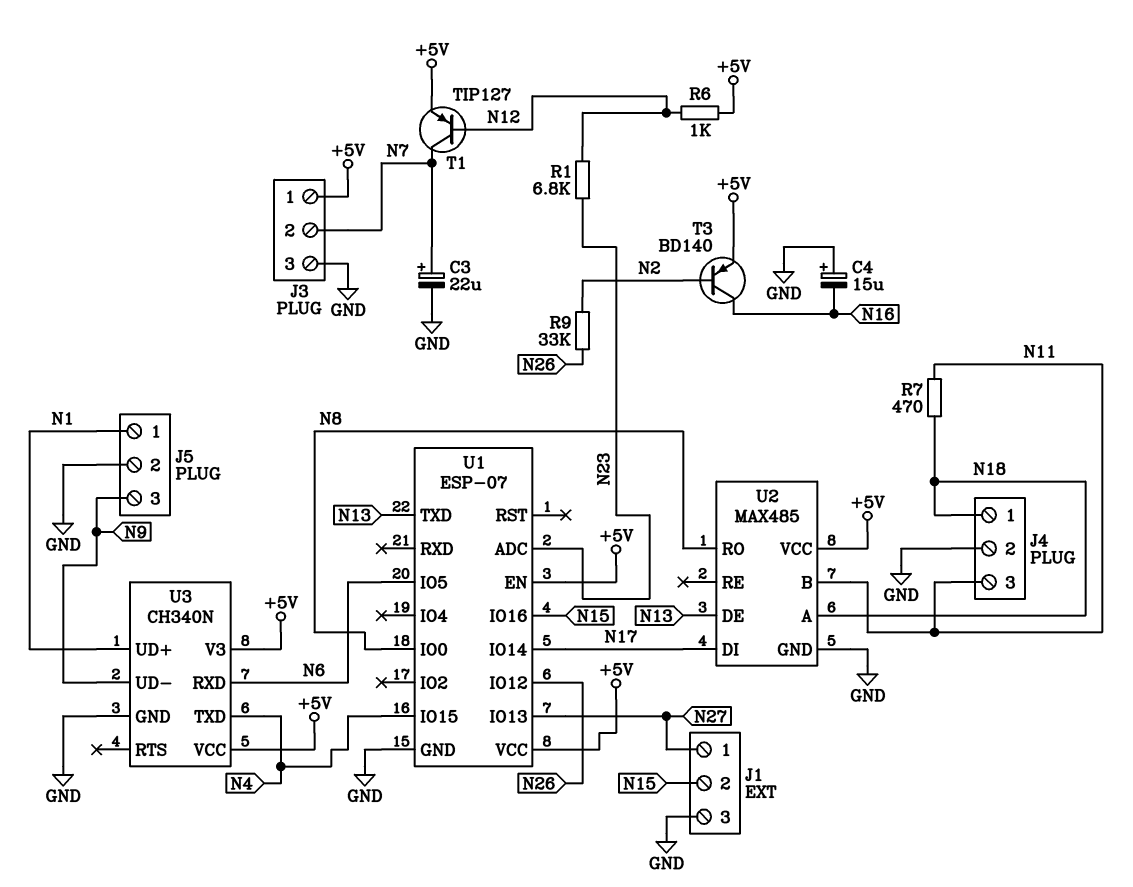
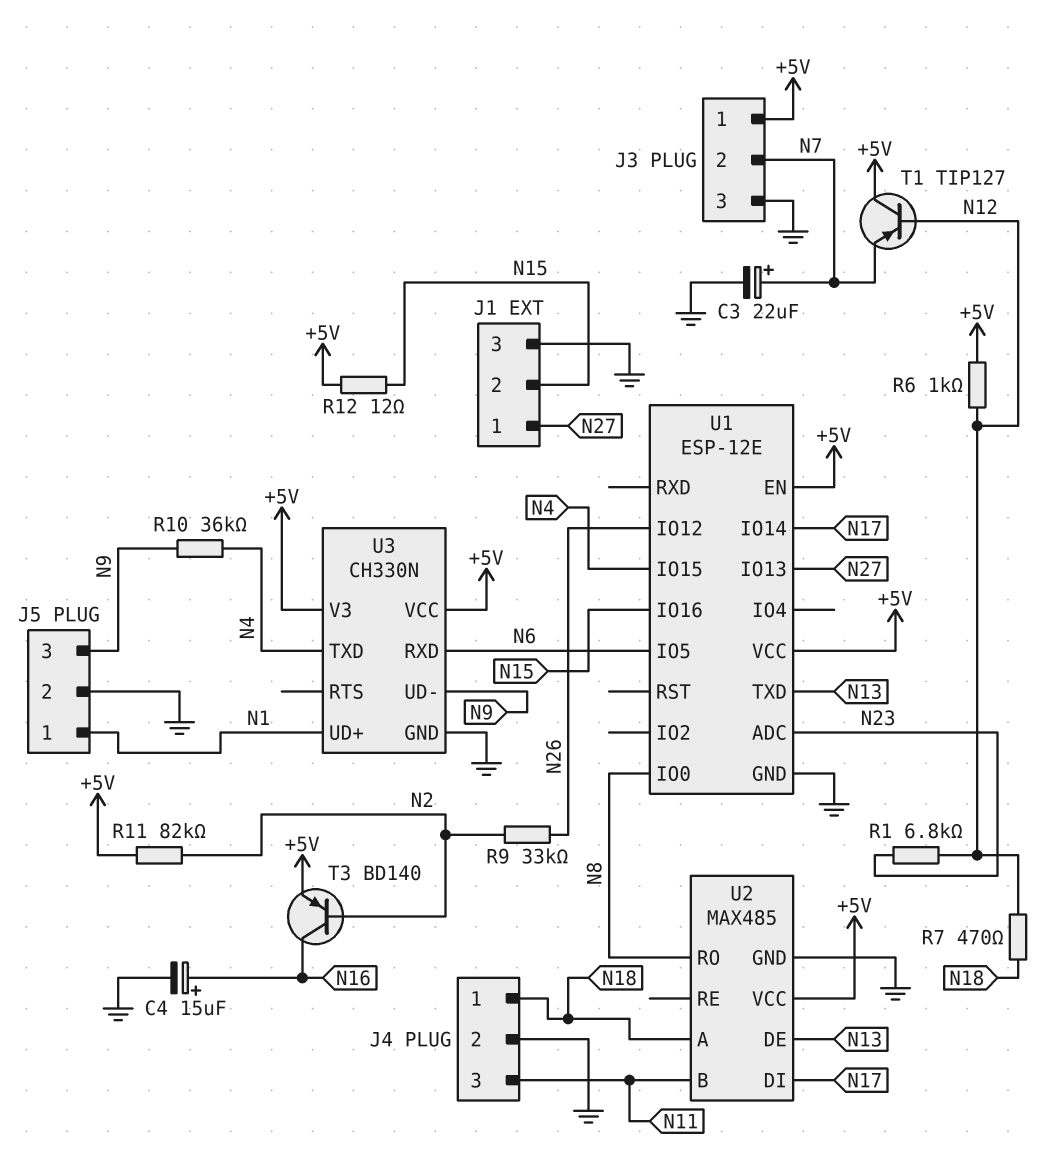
C4: 15uF (plus GND, minus N16) -> 15uF (plus N16, minus GND)
R7: 470 (N11, N18) -> 470 (N12, N18)
R10: none -> 36k (N4, N9)
R11: none -> 82k (+5V, N2)
R12: none -> 12 (+5V, N15)
T1: PNP TIP127 (B N12, C N7, E +5V) -> PNP TIP127 (B N12, C +5V, E N7)
U1: ESP-07 -> ESP-12E
U3: CH340N -> CH330N

